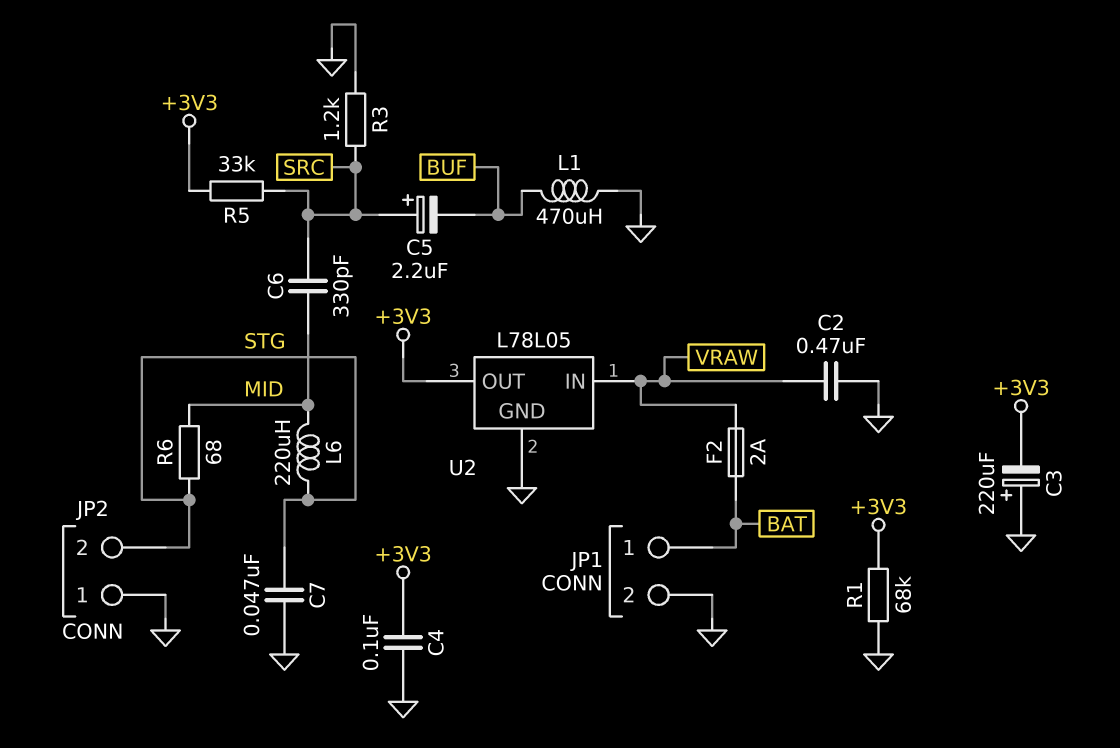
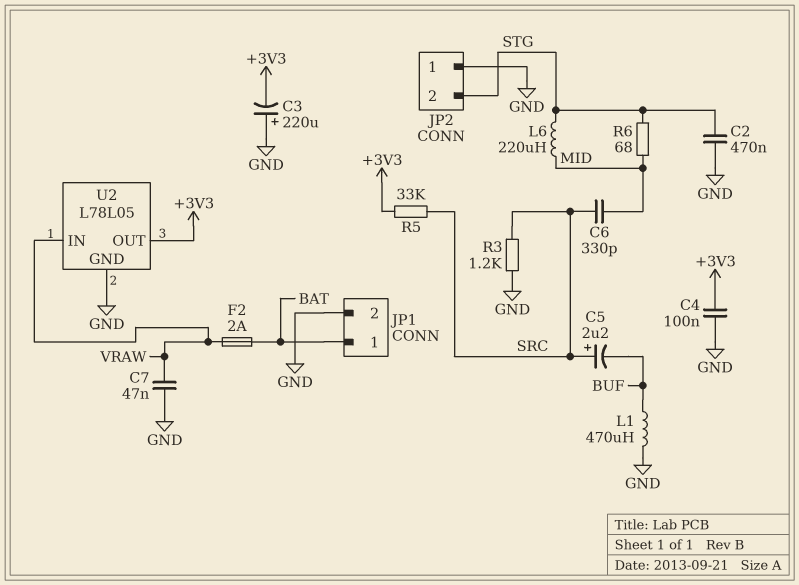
C2: 470nF (GND, VRAW) -> 470nF (GND, STG)
C7: 47nF (GND, STG) -> 47nF (GND, VRAW)
R1: 68k (+3V3, GND) -> none

